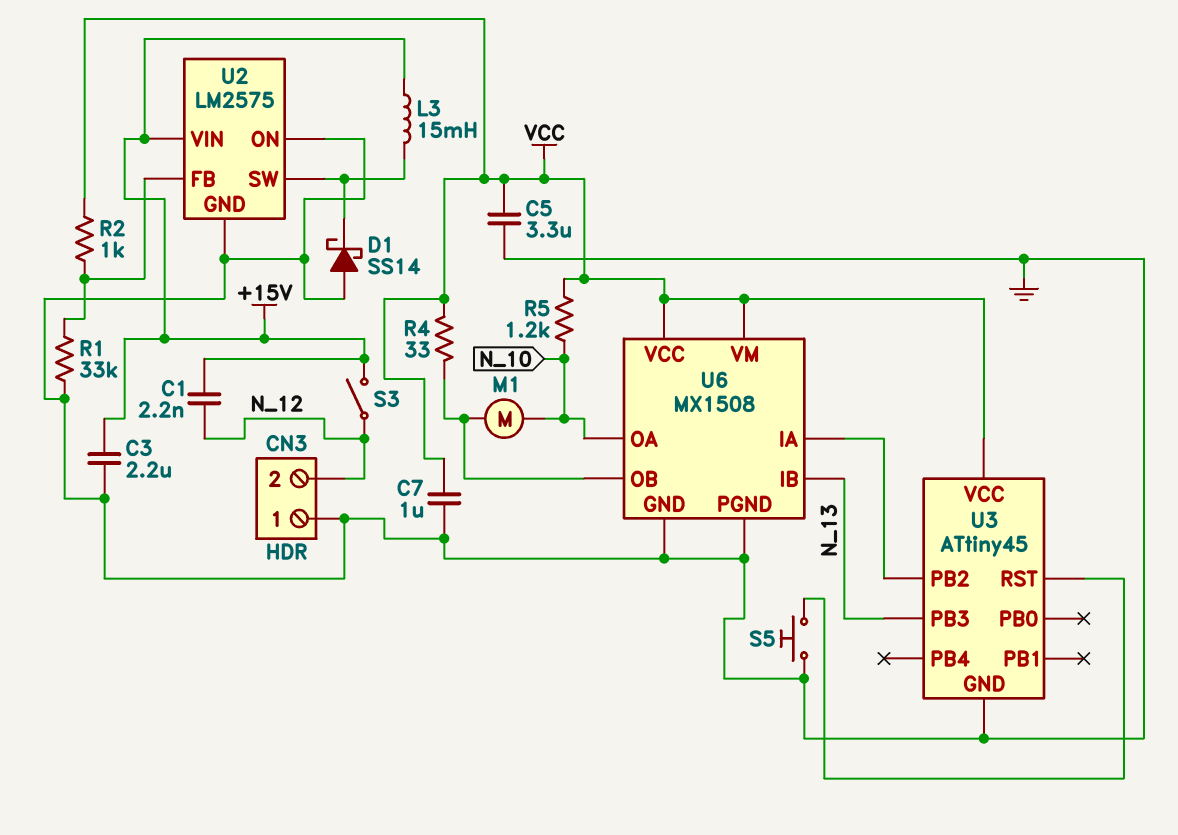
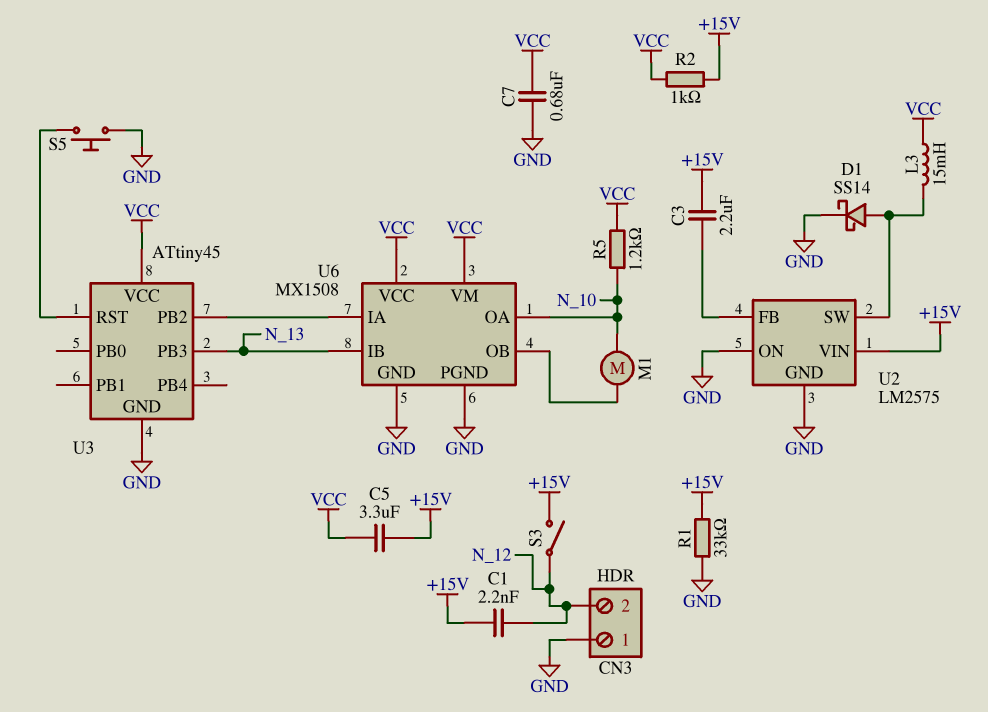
C3: 2.2uF (+15V, GND) -> 2.2uF (+15V, U2/FB)
C5: 3.3uF (GND, VCC) -> 3.3uF (+15V, VCC)
C7: 1uF (GND, VCC) -> 680nF (GND, VCC)
D1: schottky SS14 (A GND, K U2/SW) -> schottky SS14 (A U2/SW, K GND)
L3: 15mH (+15V, U2/SW) -> 15mH (U2/SW, VCC)
R1: 33k (GND, U2/FB) -> 33k (+15V, GND)
R2: 1k (U2/FB, VCC) -> 1k (+15V, VCC)
R4: 33 (U6/OB, VCC) -> none

